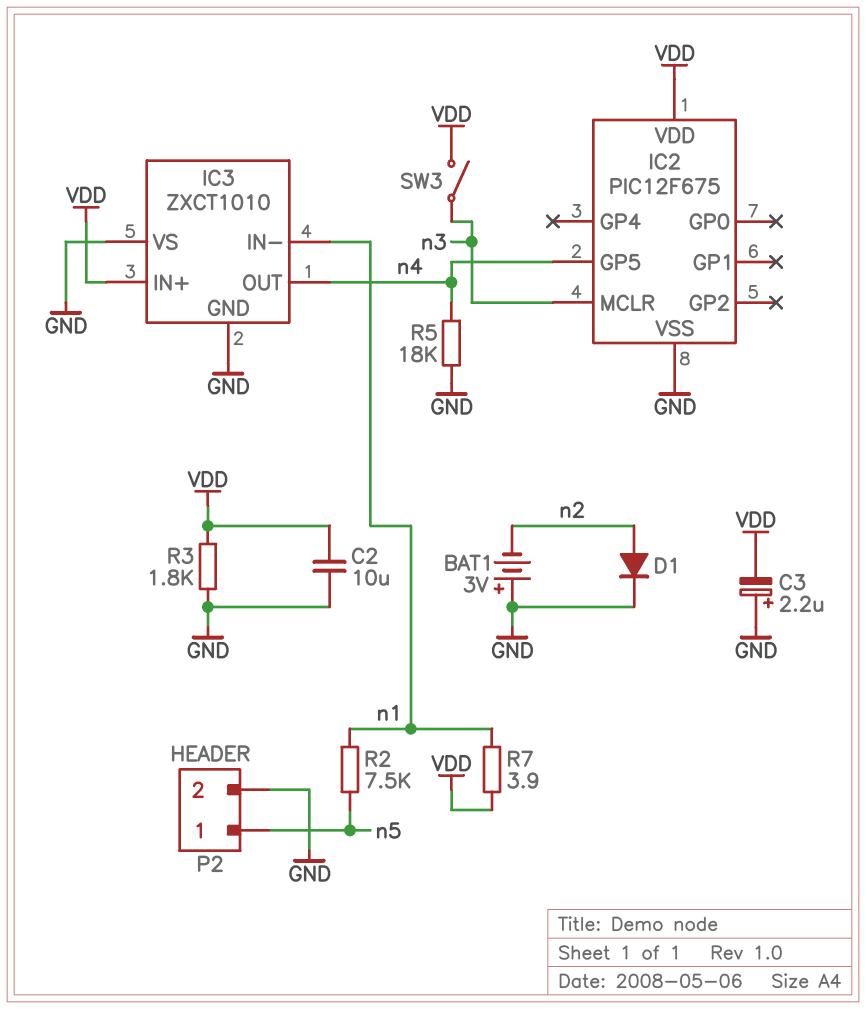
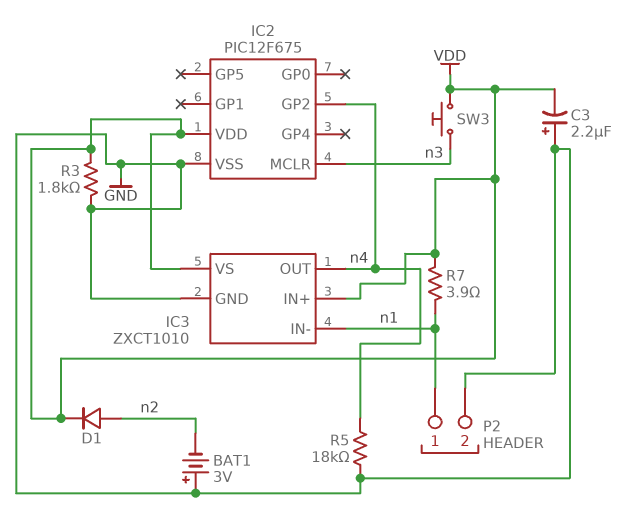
C2: 10uF (GND, VDD) -> none
D1: diode (A n2, K GND) -> diode (A n2, K VDD)
IC2 pin GP2: none -> n4
IC2 pin GP5: n4 -> none
IC3 pin VS: GND -> VDD
P2 pin 1: n5 -> n1
R2: 7.5k (n1, n5) -> none
SW3: switch (VDD, n3) -> button (VDD, n3)

